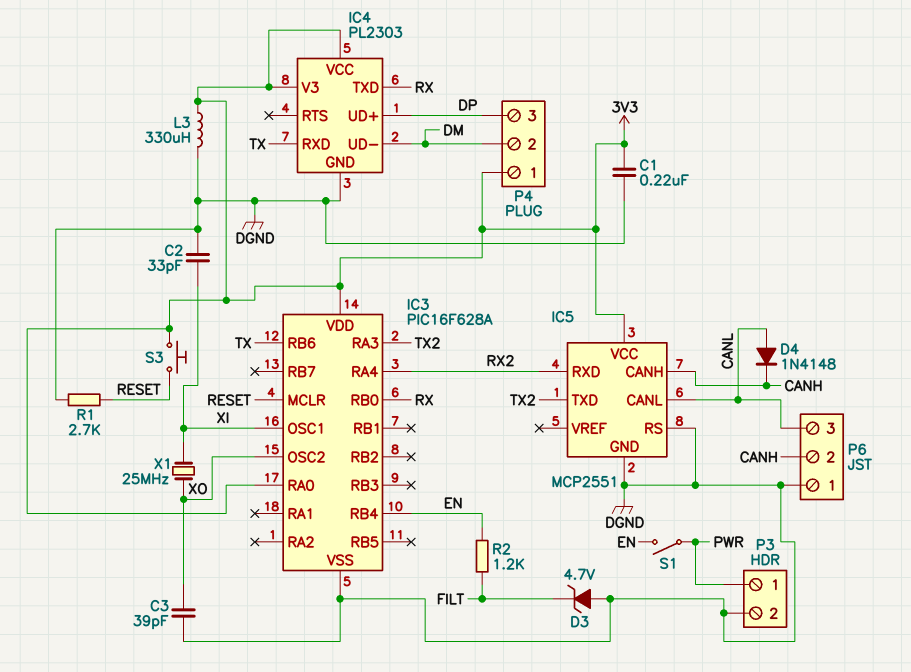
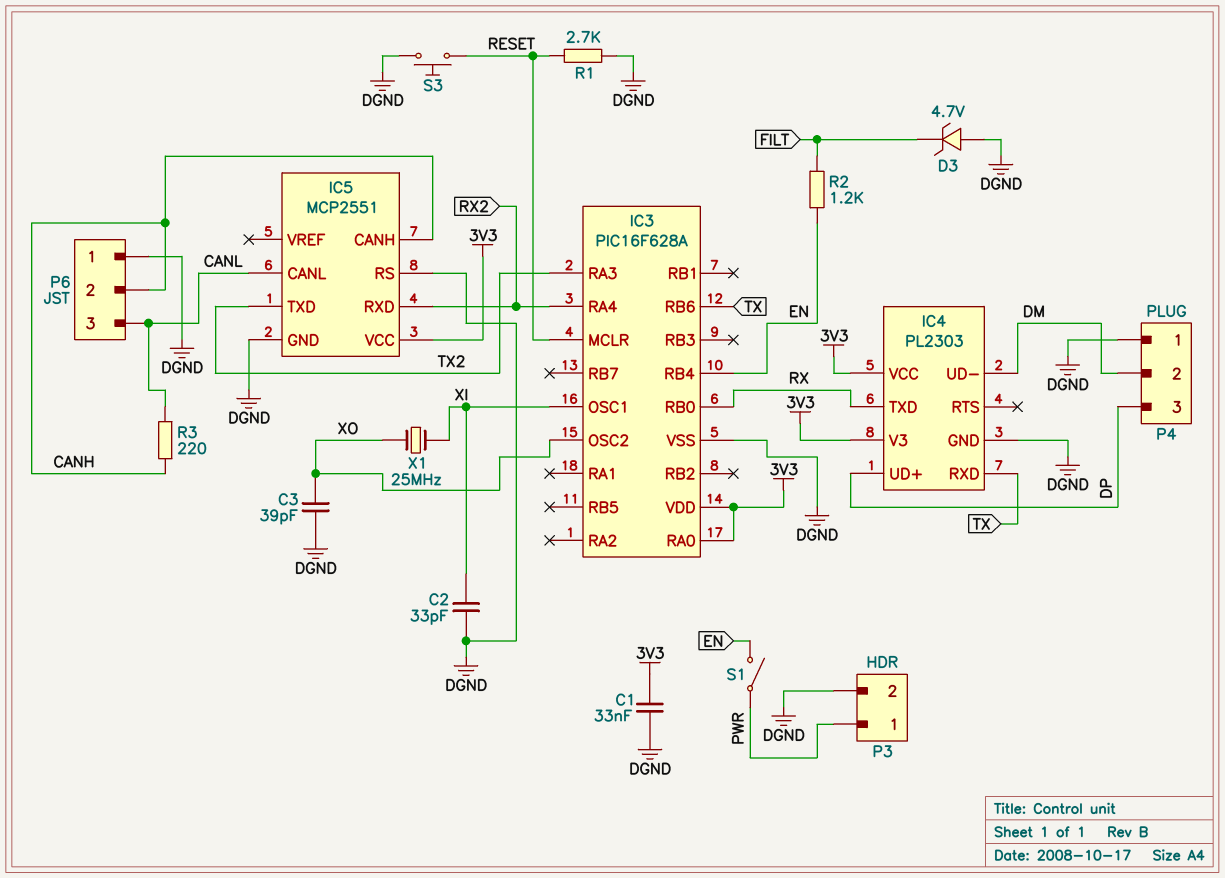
C1: 220nF (3V3, DGND) -> 33nF (3V3, DGND)
D4: diode 1N4148 (A CANL, K CANH) -> none
L3: 330uH (3V3, DGND) -> none
P4 pin 1: 3V3 -> DGND
R3: none -> 220 (CANH, CANL)
S3: button (3V3, RESET) -> button (DGND, RESET)

